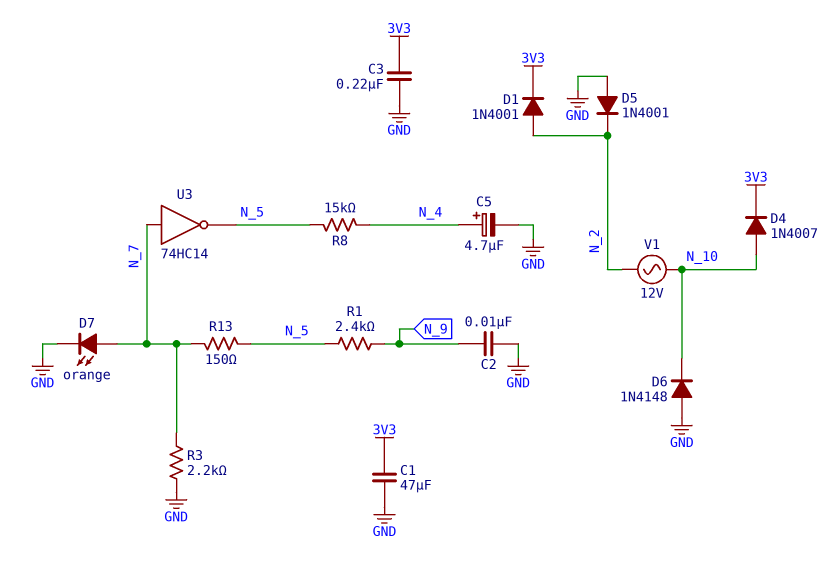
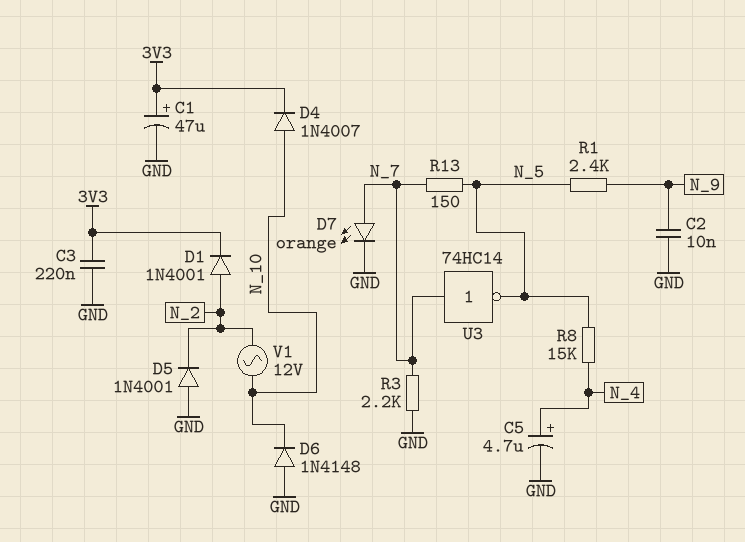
C1: 47uF (3V3, GND) -> 47uF (plus 3V3, minus GND)

